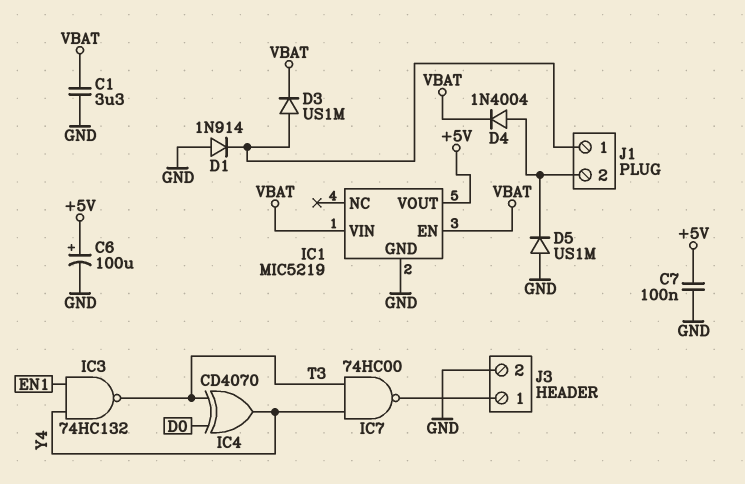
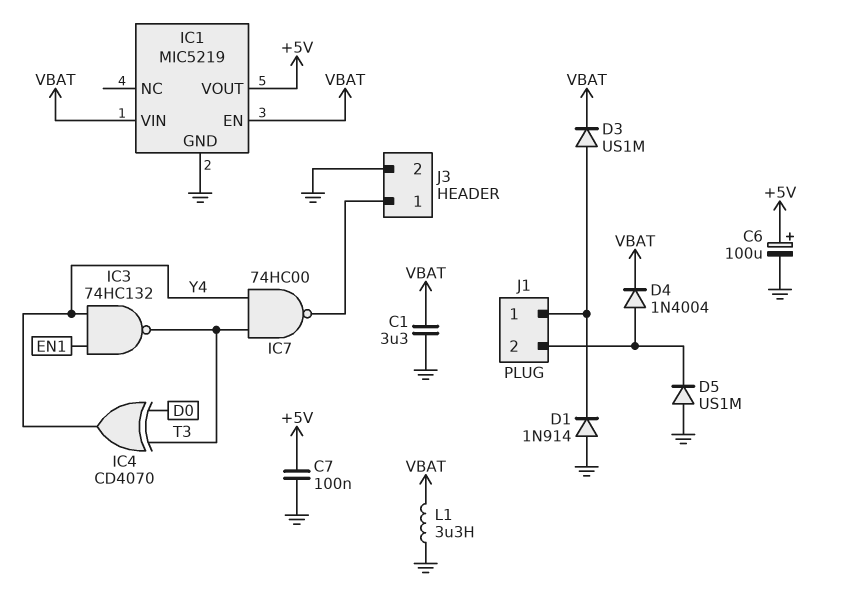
L1: none -> 3.3uH (GND, VBAT)

